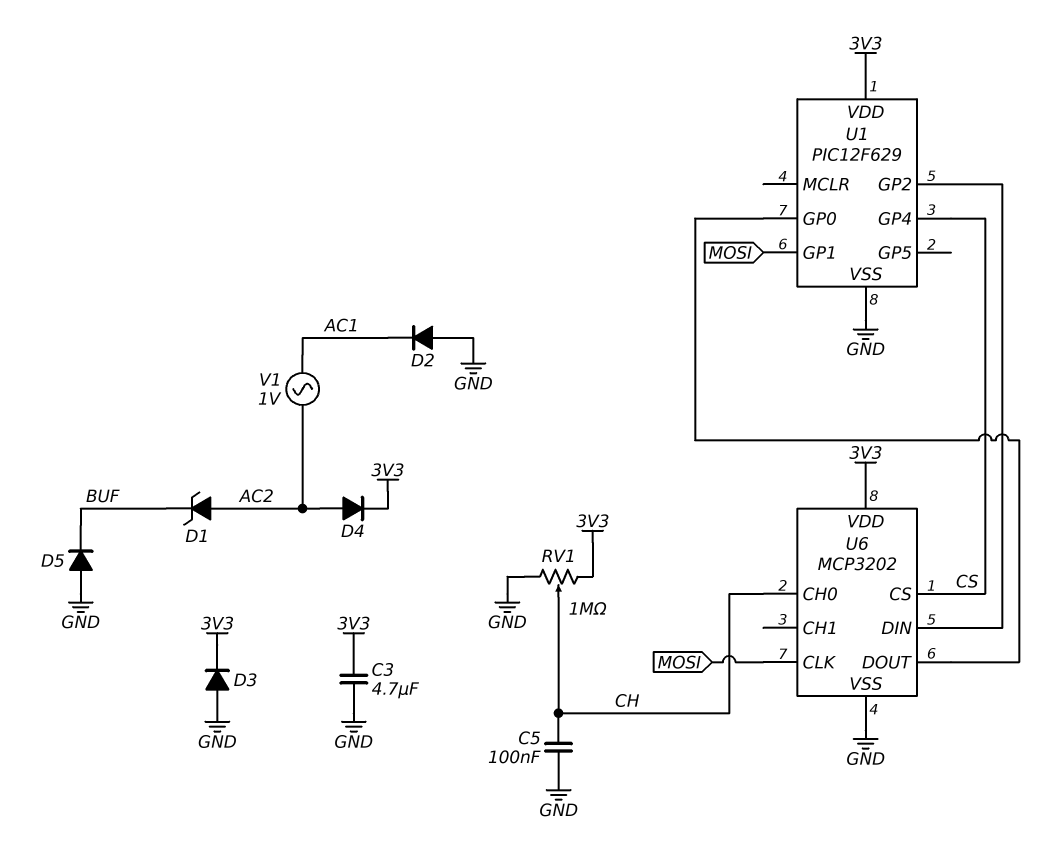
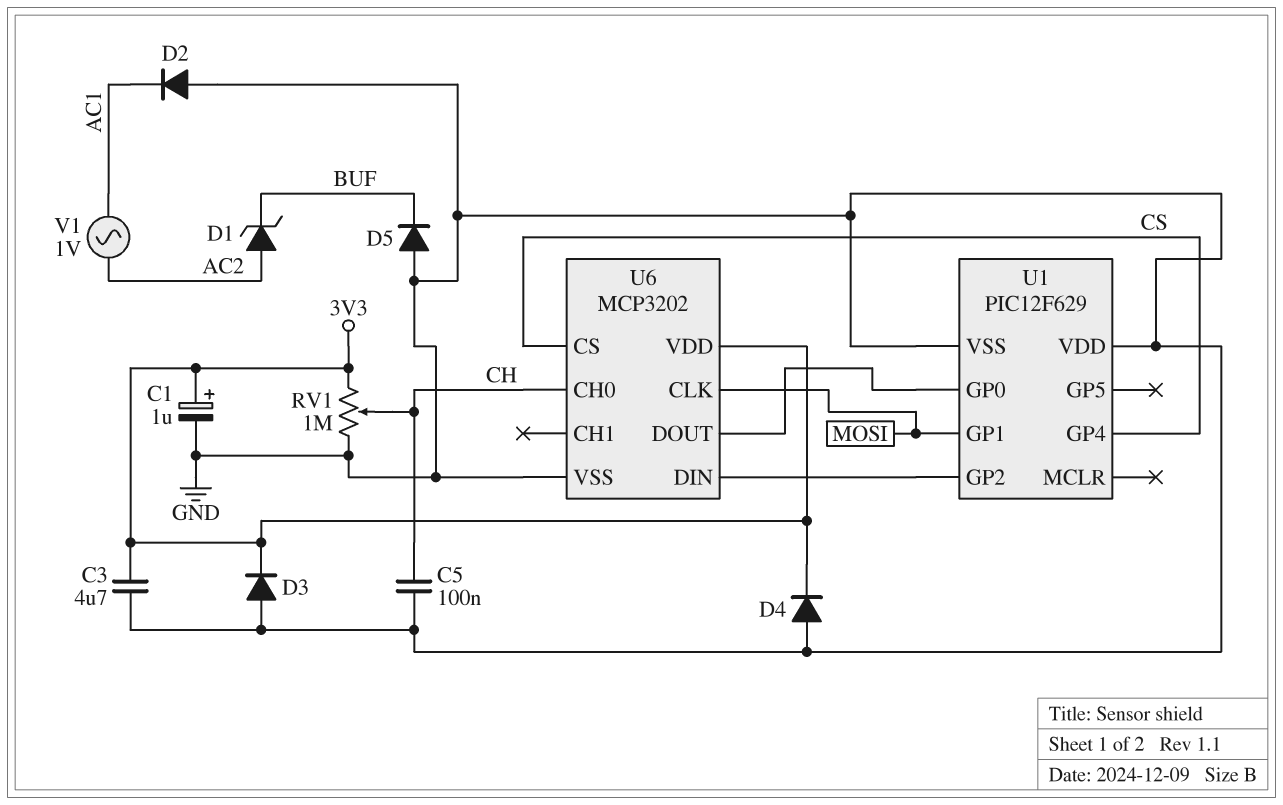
C1: none -> 1uF (plus 3V3, minus GND)
D4: diode (A AC2, K 3V3) -> diode (A GND, K 3V3)
U1 pin VDD: 3V3 -> GND

